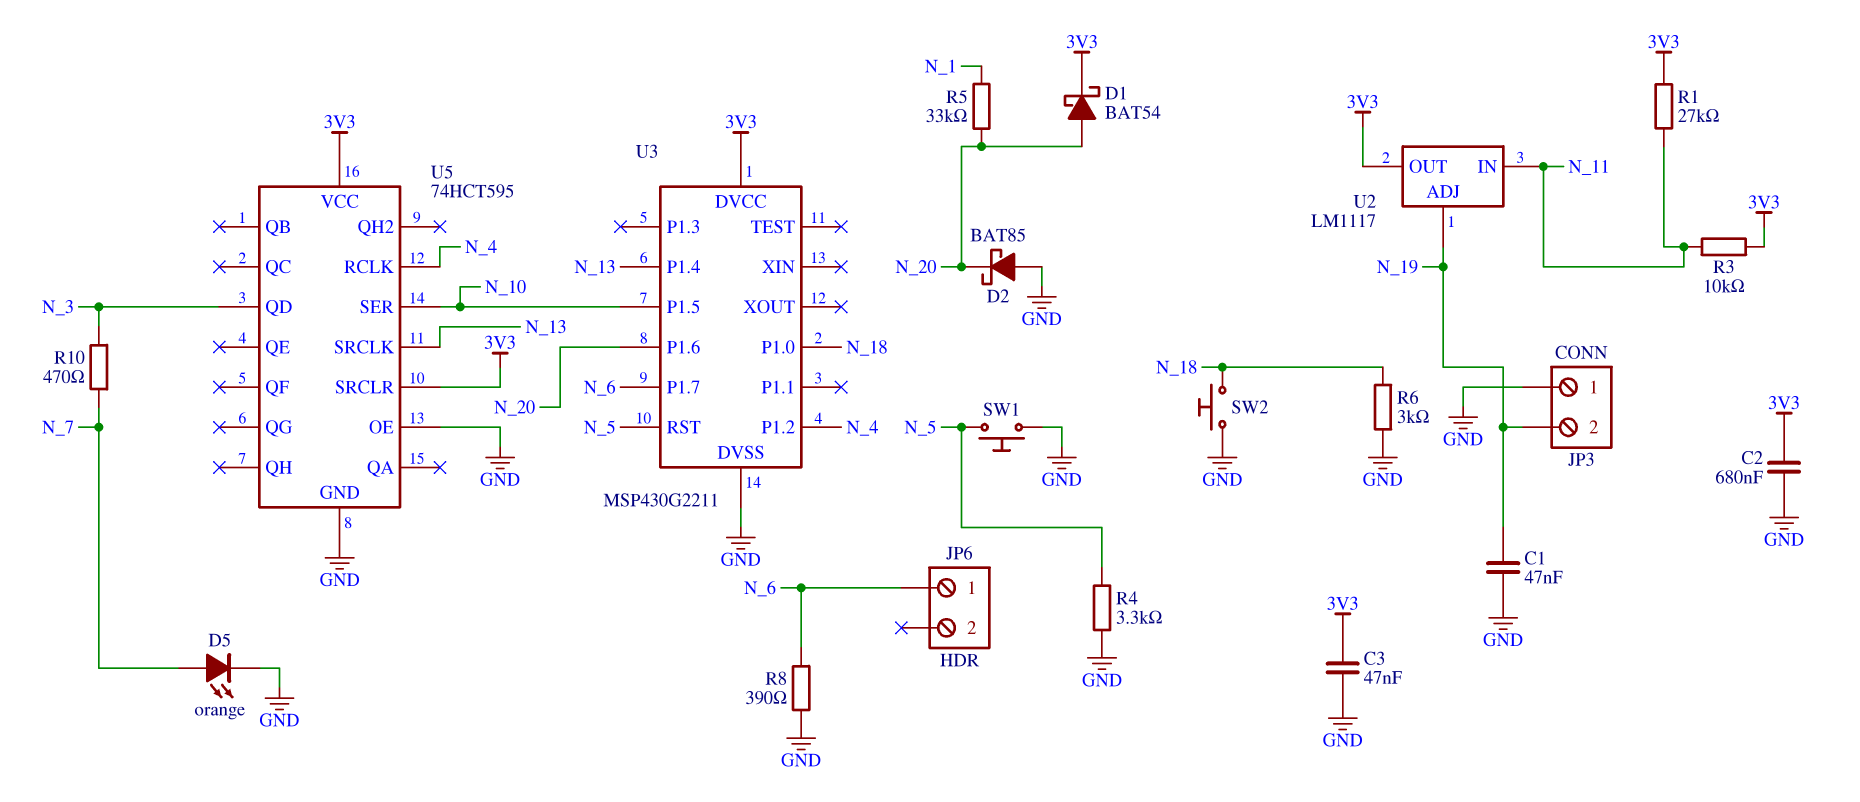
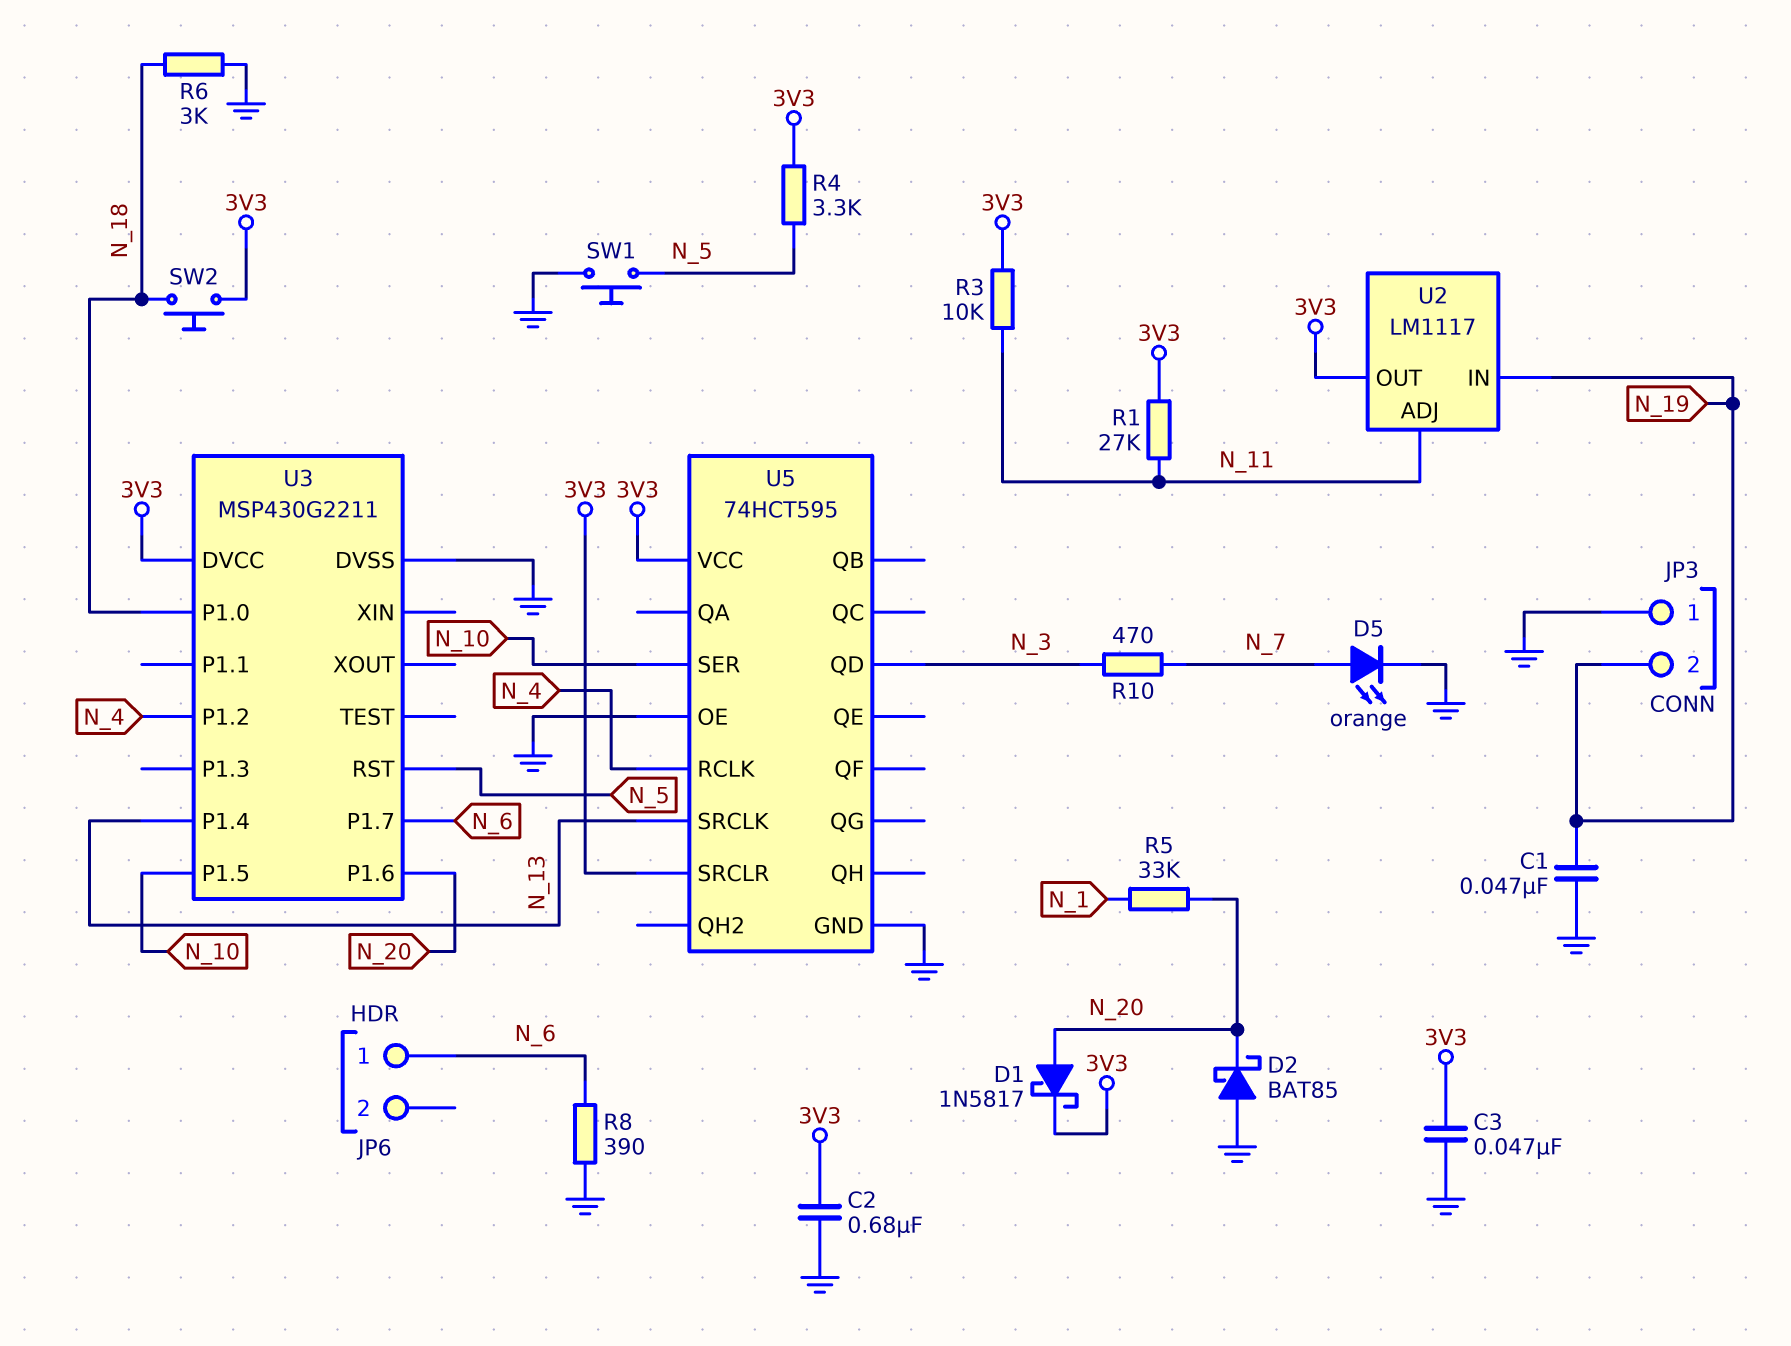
D1: schottky BAT54 (A N_20, K 3V3) -> schottky 1N5817 (A N_20, K 3V3)
R4: 3.3k (GND, N_5) -> 3.3k (3V3, N_5)
SW2: button (GND, N_18) -> button (3V3, N_18)
U2 pin ADJ: N_19 -> N_11
U2 pin IN: N_11 -> N_19

